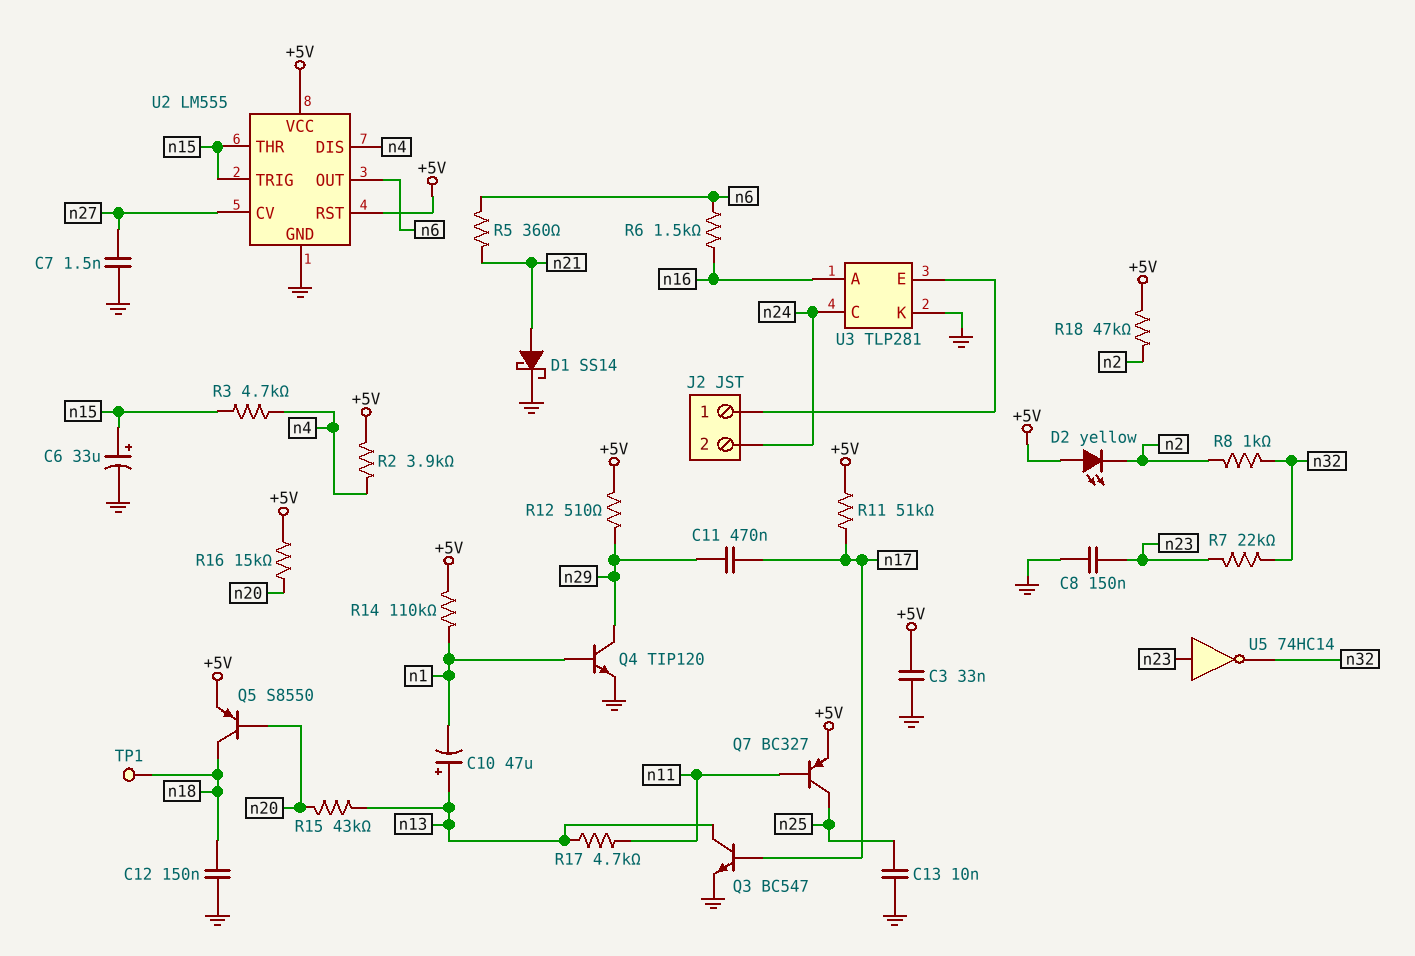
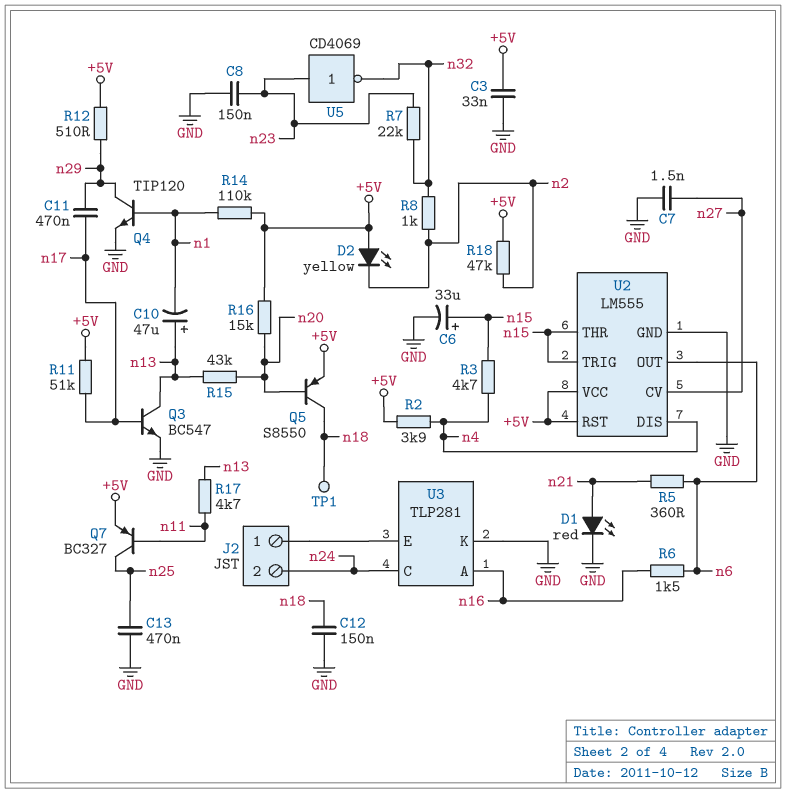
C13: 10nF (GND, n25) -> 470nF (GND, n25)
D1: schottky SS14 (A n21, K GND) -> LED red (A n21, K GND)
U5: NOT 74HC14 (in n23, out n32) -> NOT CD4069 (in n23, out n32)

